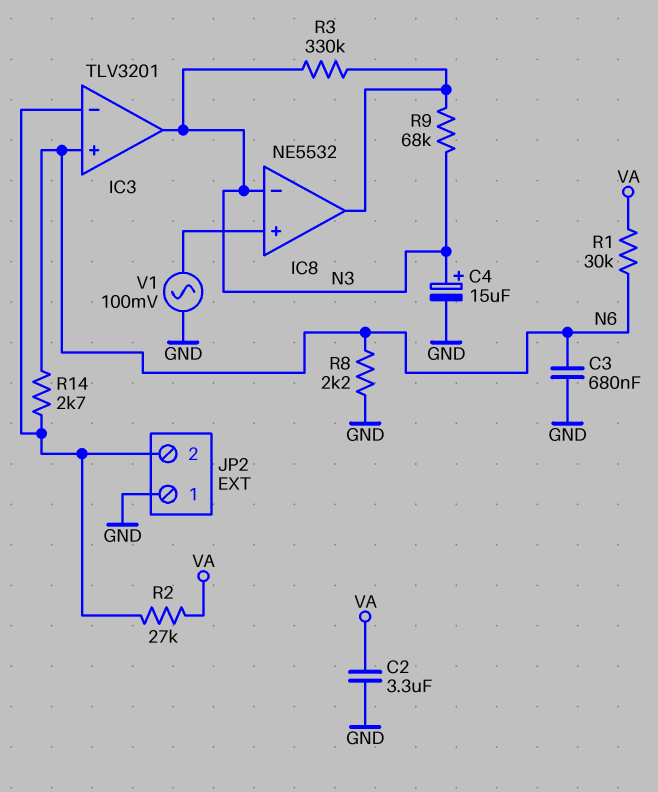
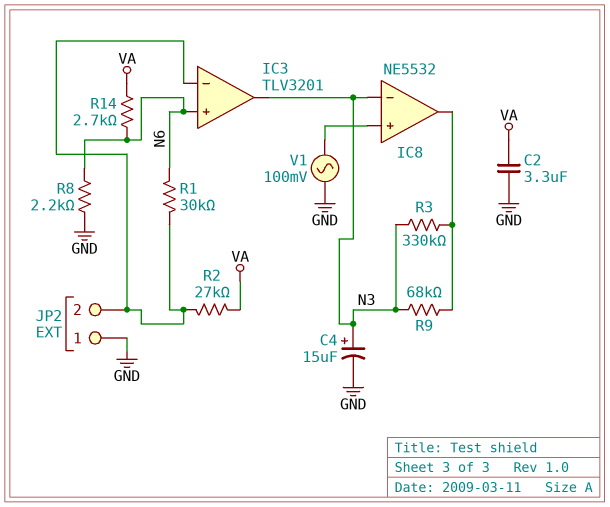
C3: 680nF (GND, N6) -> none
R1: 30k (N6, VA) -> 30k (IC3/in-, N6)
R14: 2.7k (IC3/in-, N6) -> 2.7k (N6, VA)

